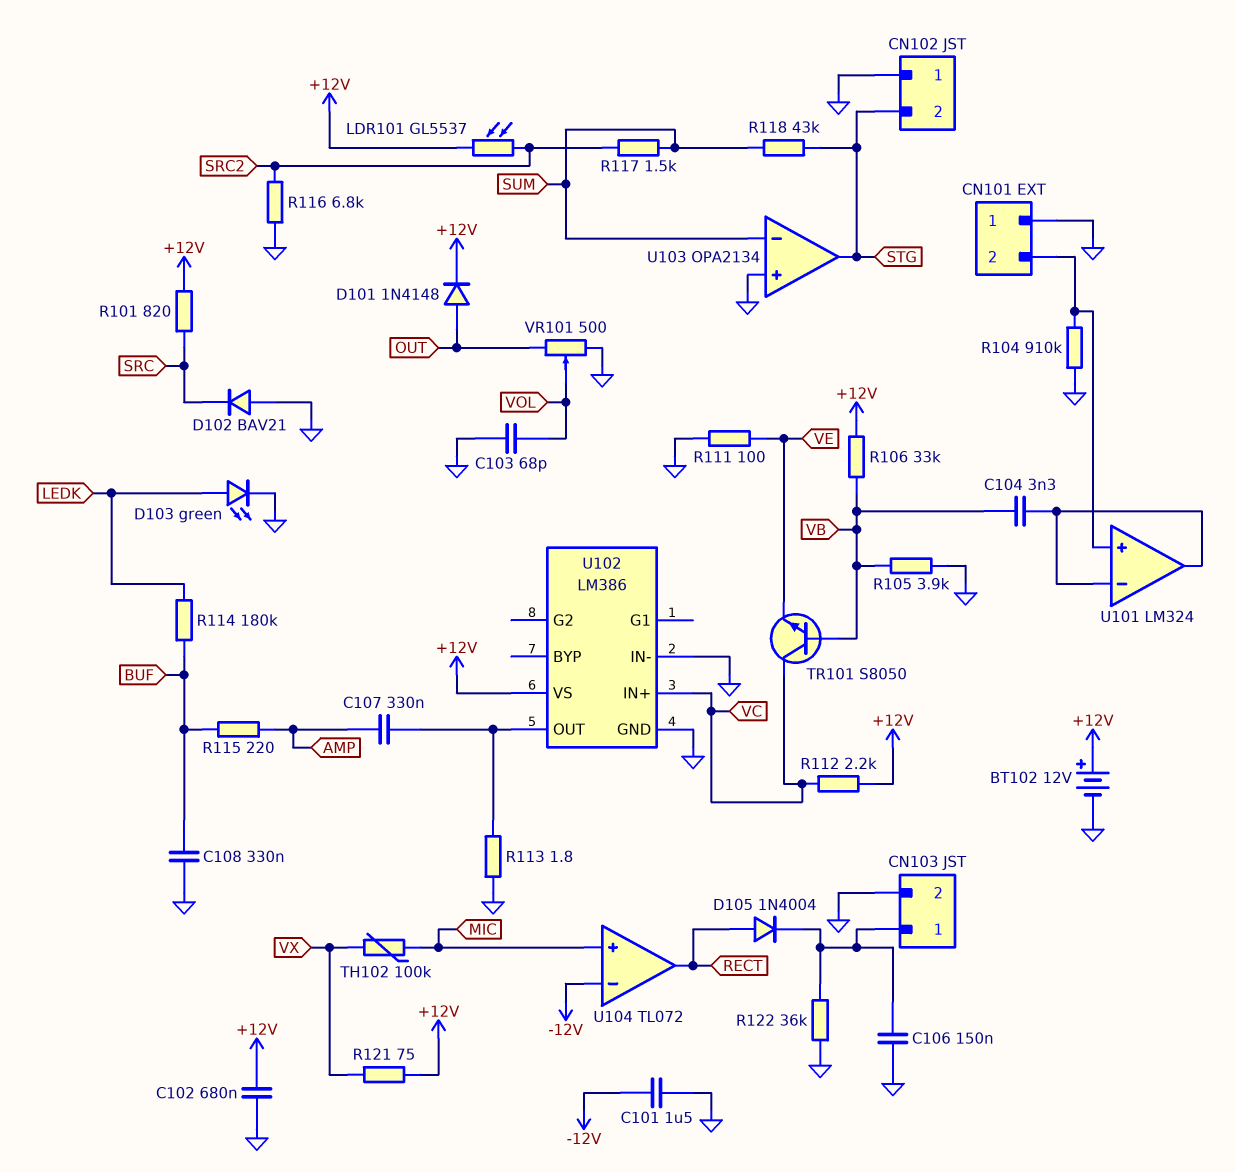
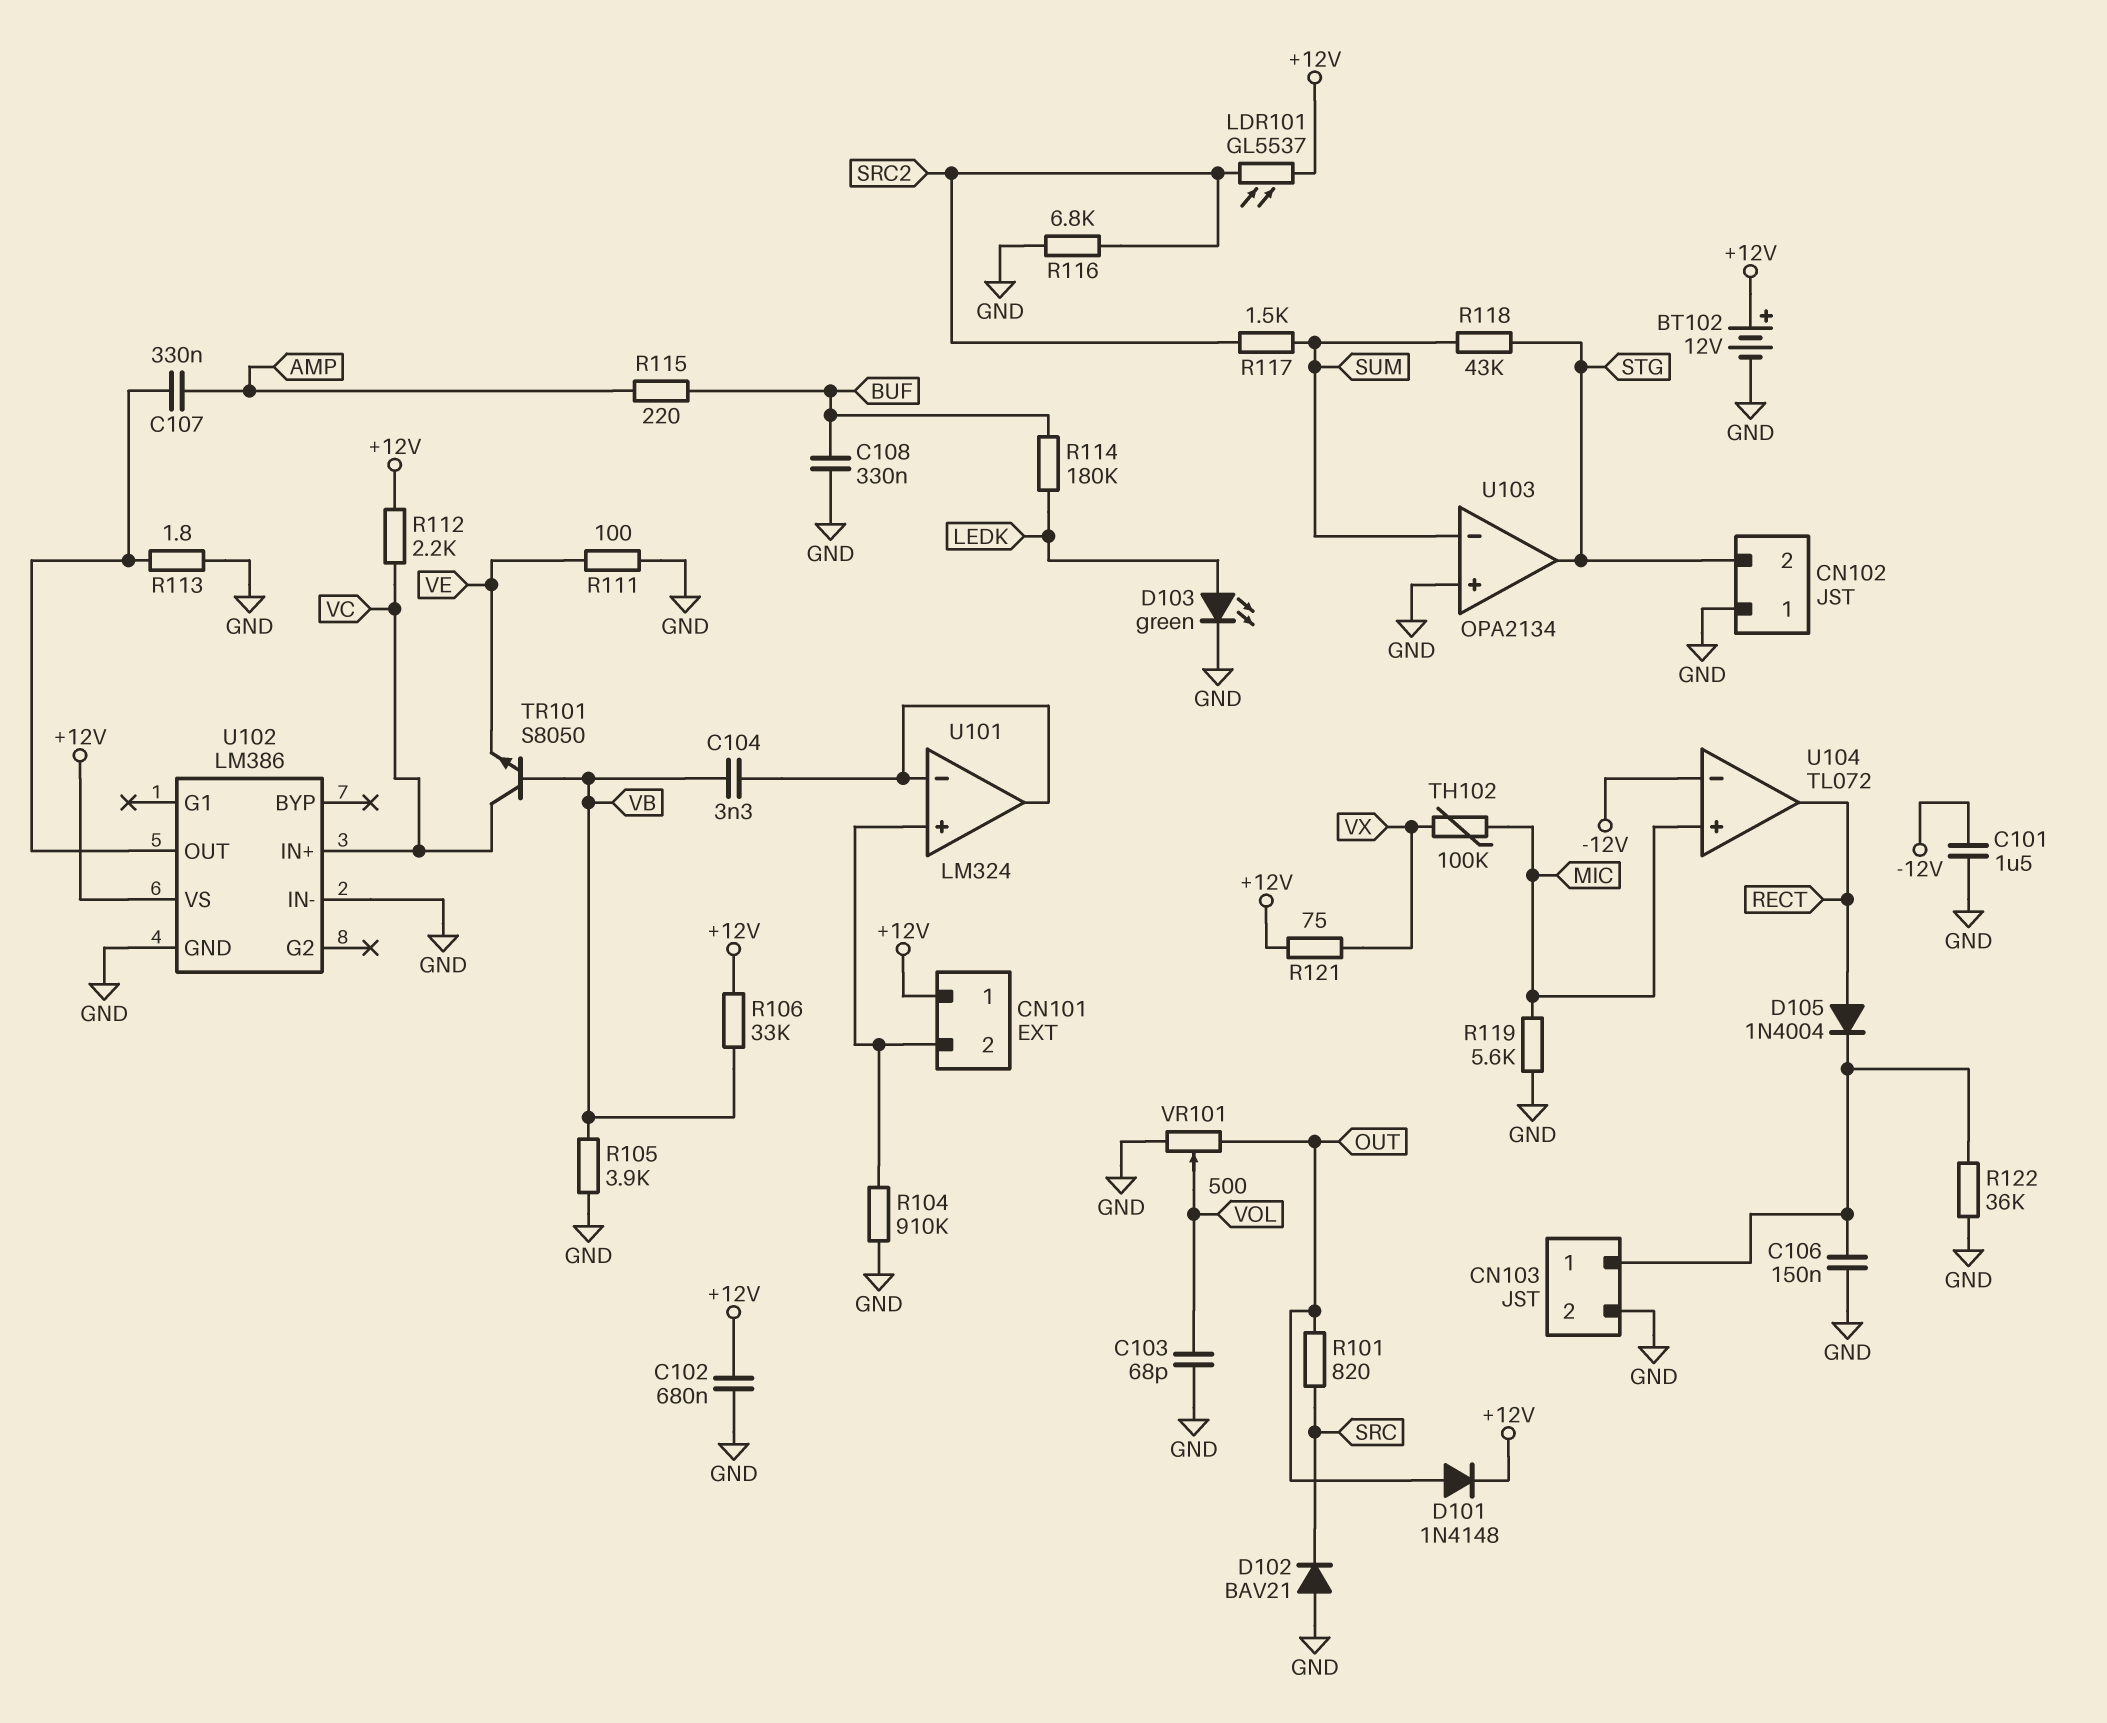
CN101 pin 1: GND -> +12V
R101: 820 (+12V, SRC) -> 820 (OUT, SRC)
R119: none -> 5.6k (GND, MIC)

